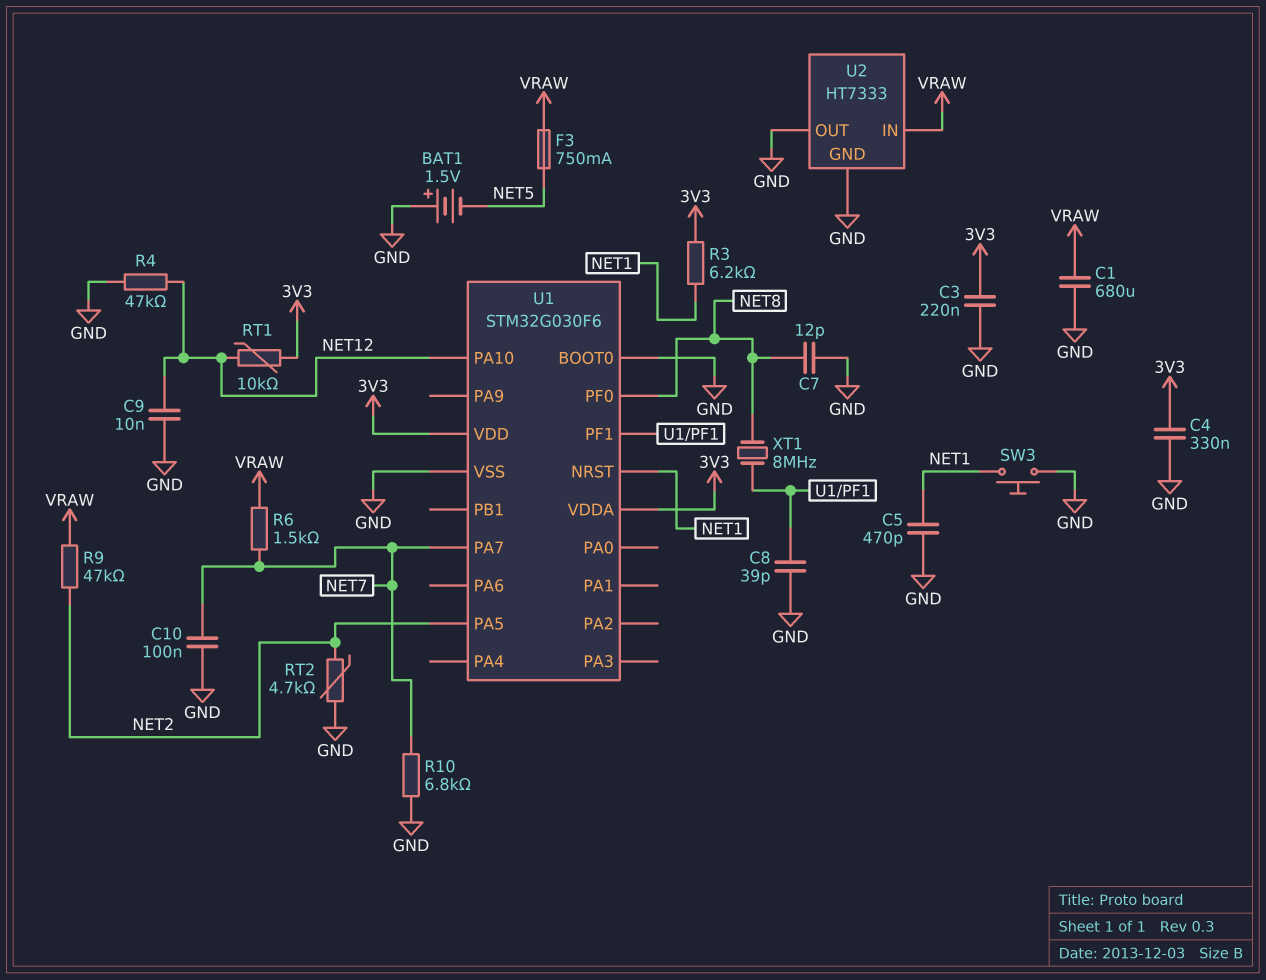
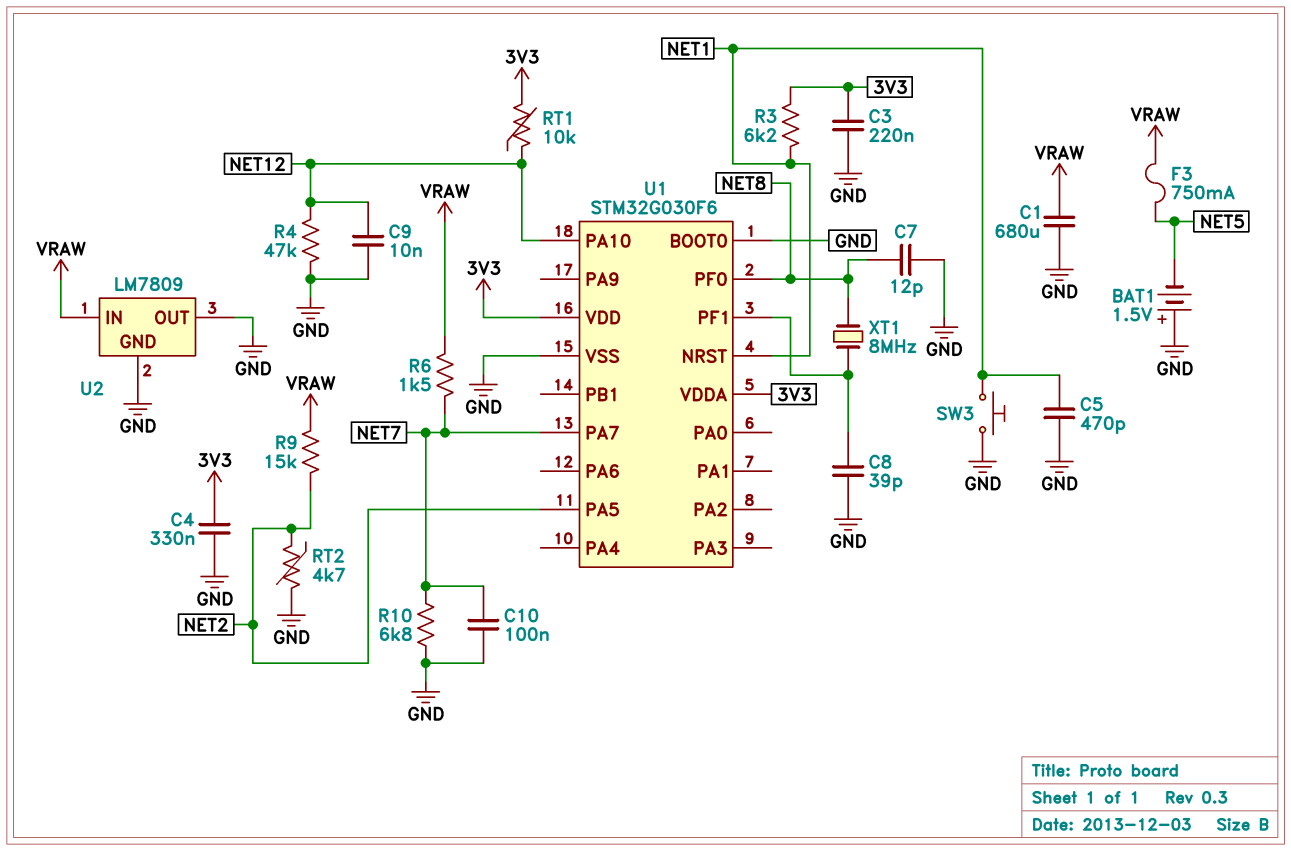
R9: 47k (NET2, VRAW) -> 15k (NET2, VRAW)
U2: HT7333 -> LM7809

